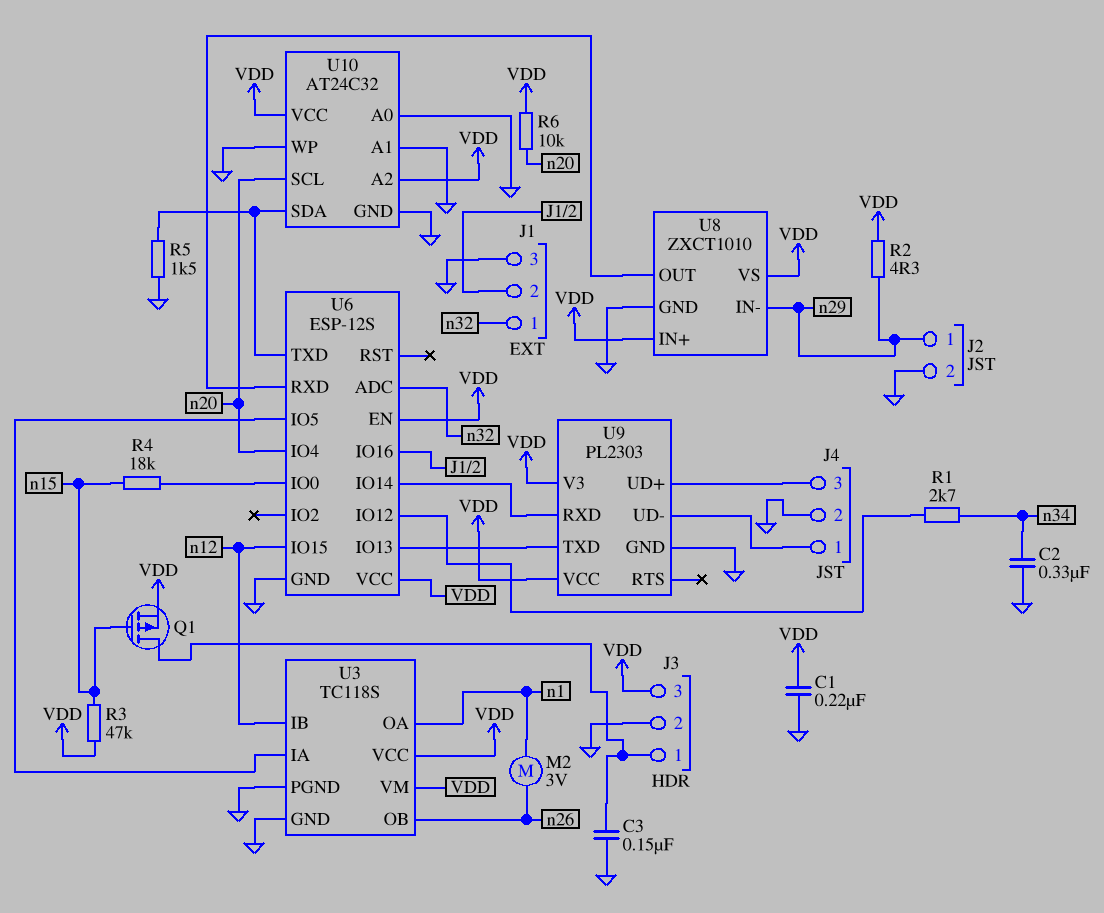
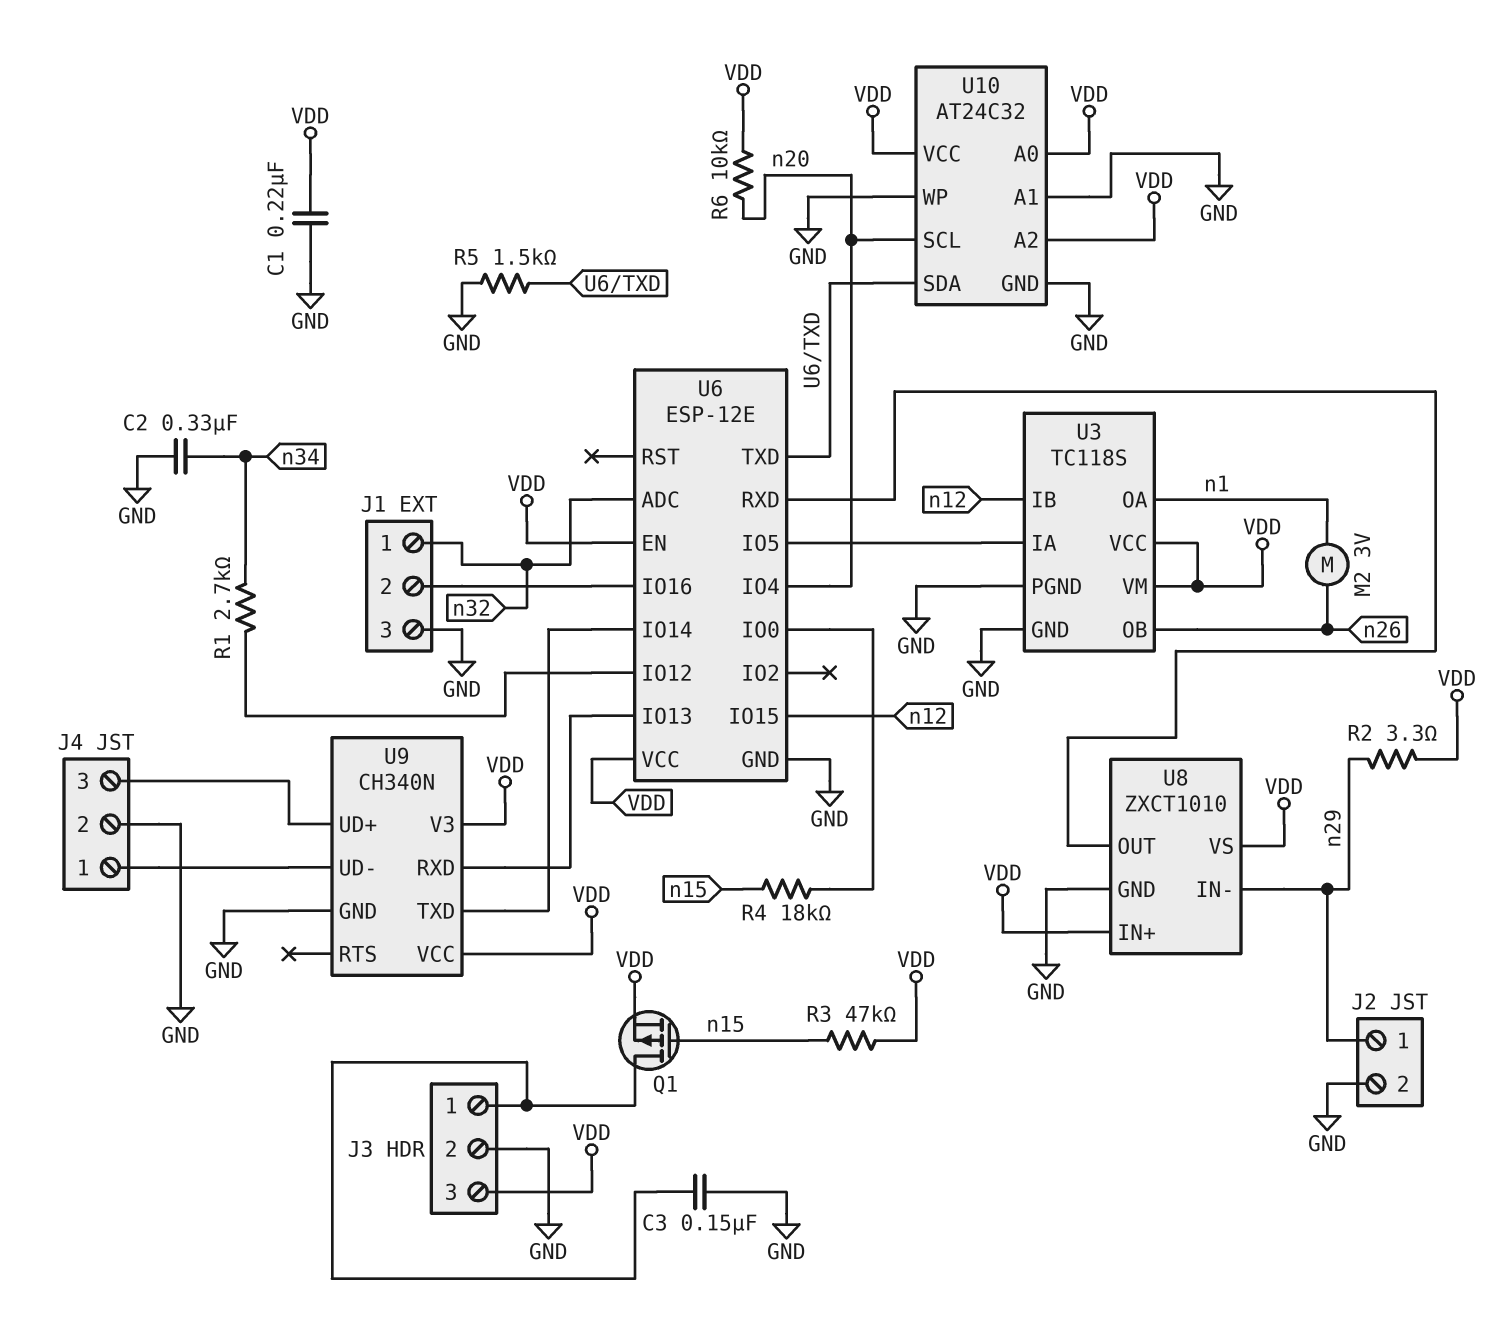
R2: 4.3 (VDD, n29) -> 3.3 (VDD, n29)
U6: ESP-12S -> ESP-12E
U9: PL2303 -> CH340N
U9 pin RXD: U6/IO14 -> U6/IO13
U9 pin TXD: U6/IO13 -> U6/IO14
U10 pin A0: GND -> VDD

